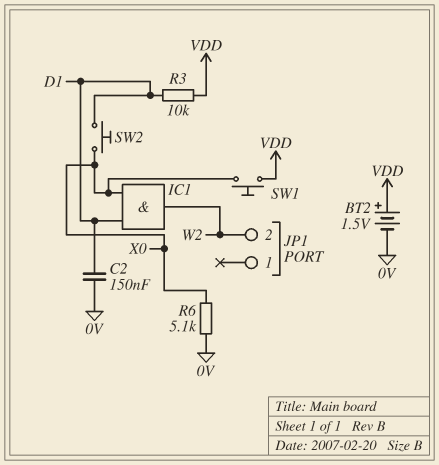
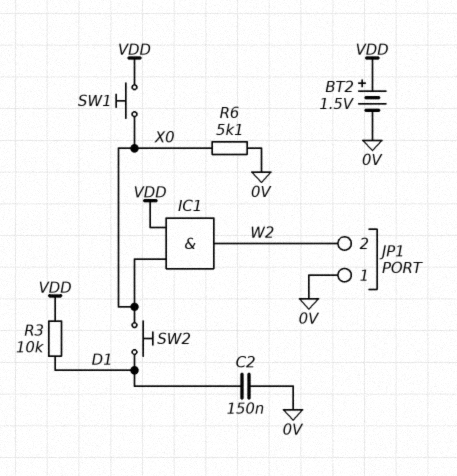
IC1: AND (in D1, in X0, out W2) -> AND (in VDD, in X0, out W2)
JP1 pin 1: none -> 0V

